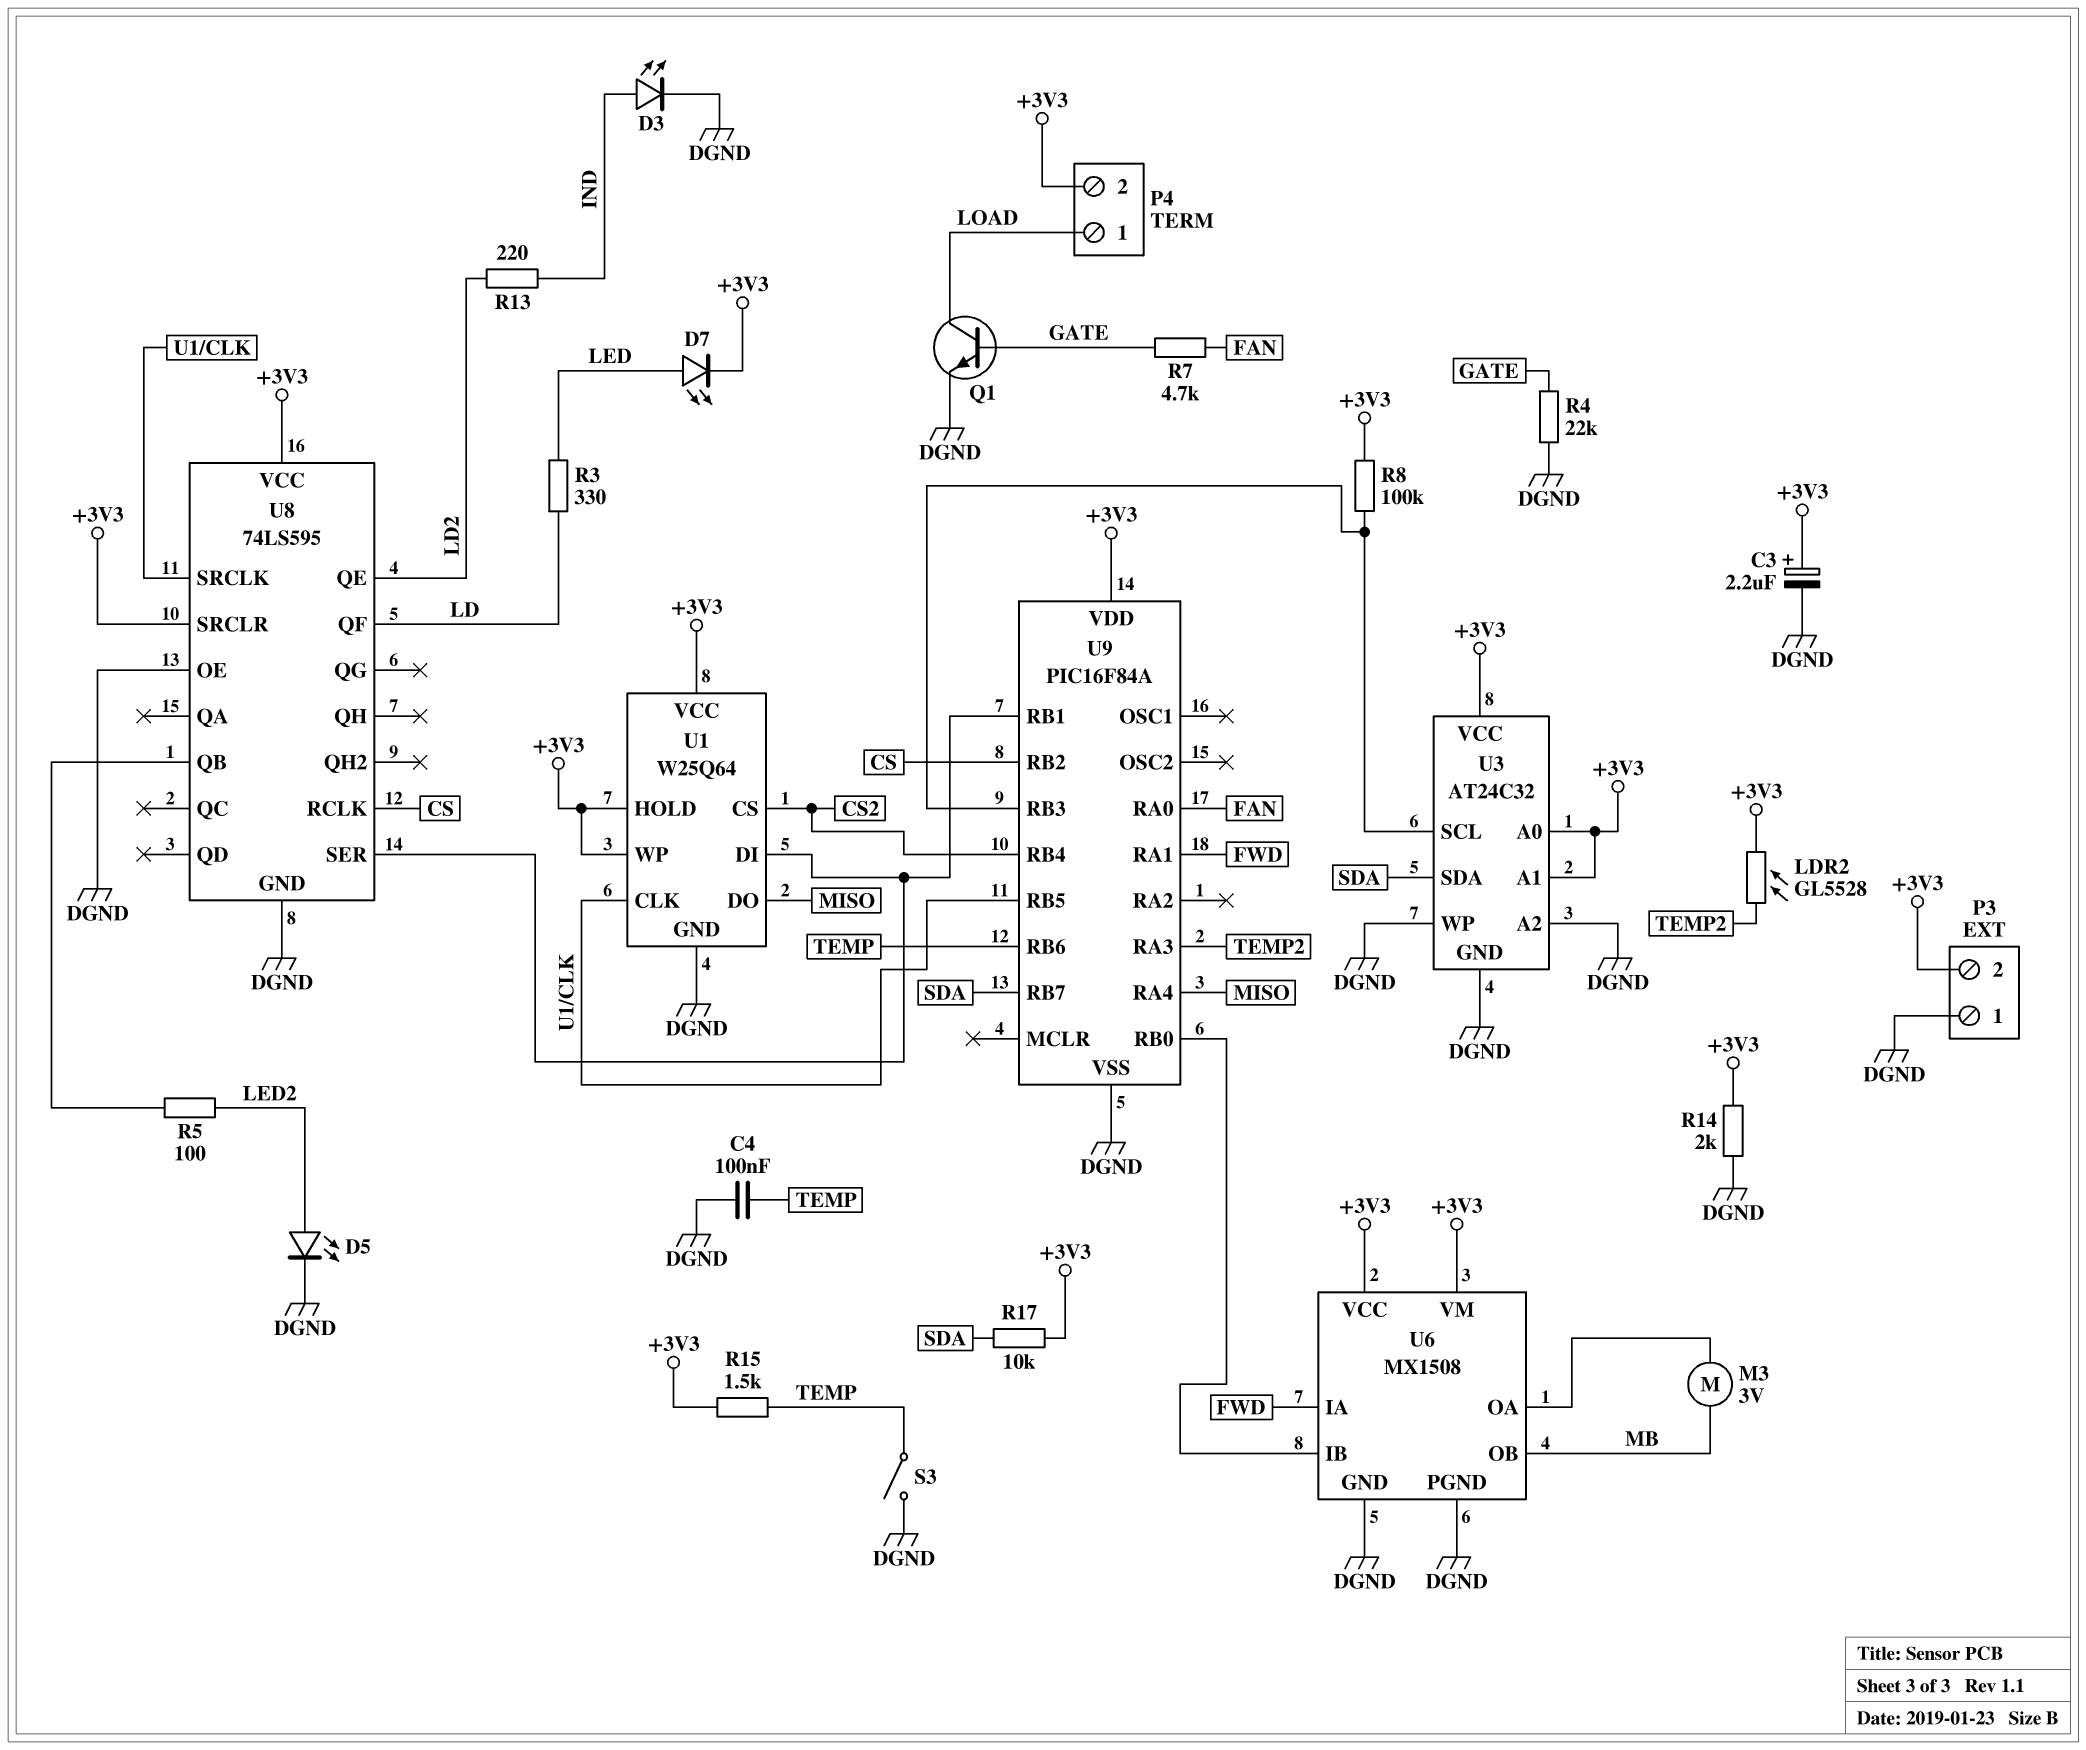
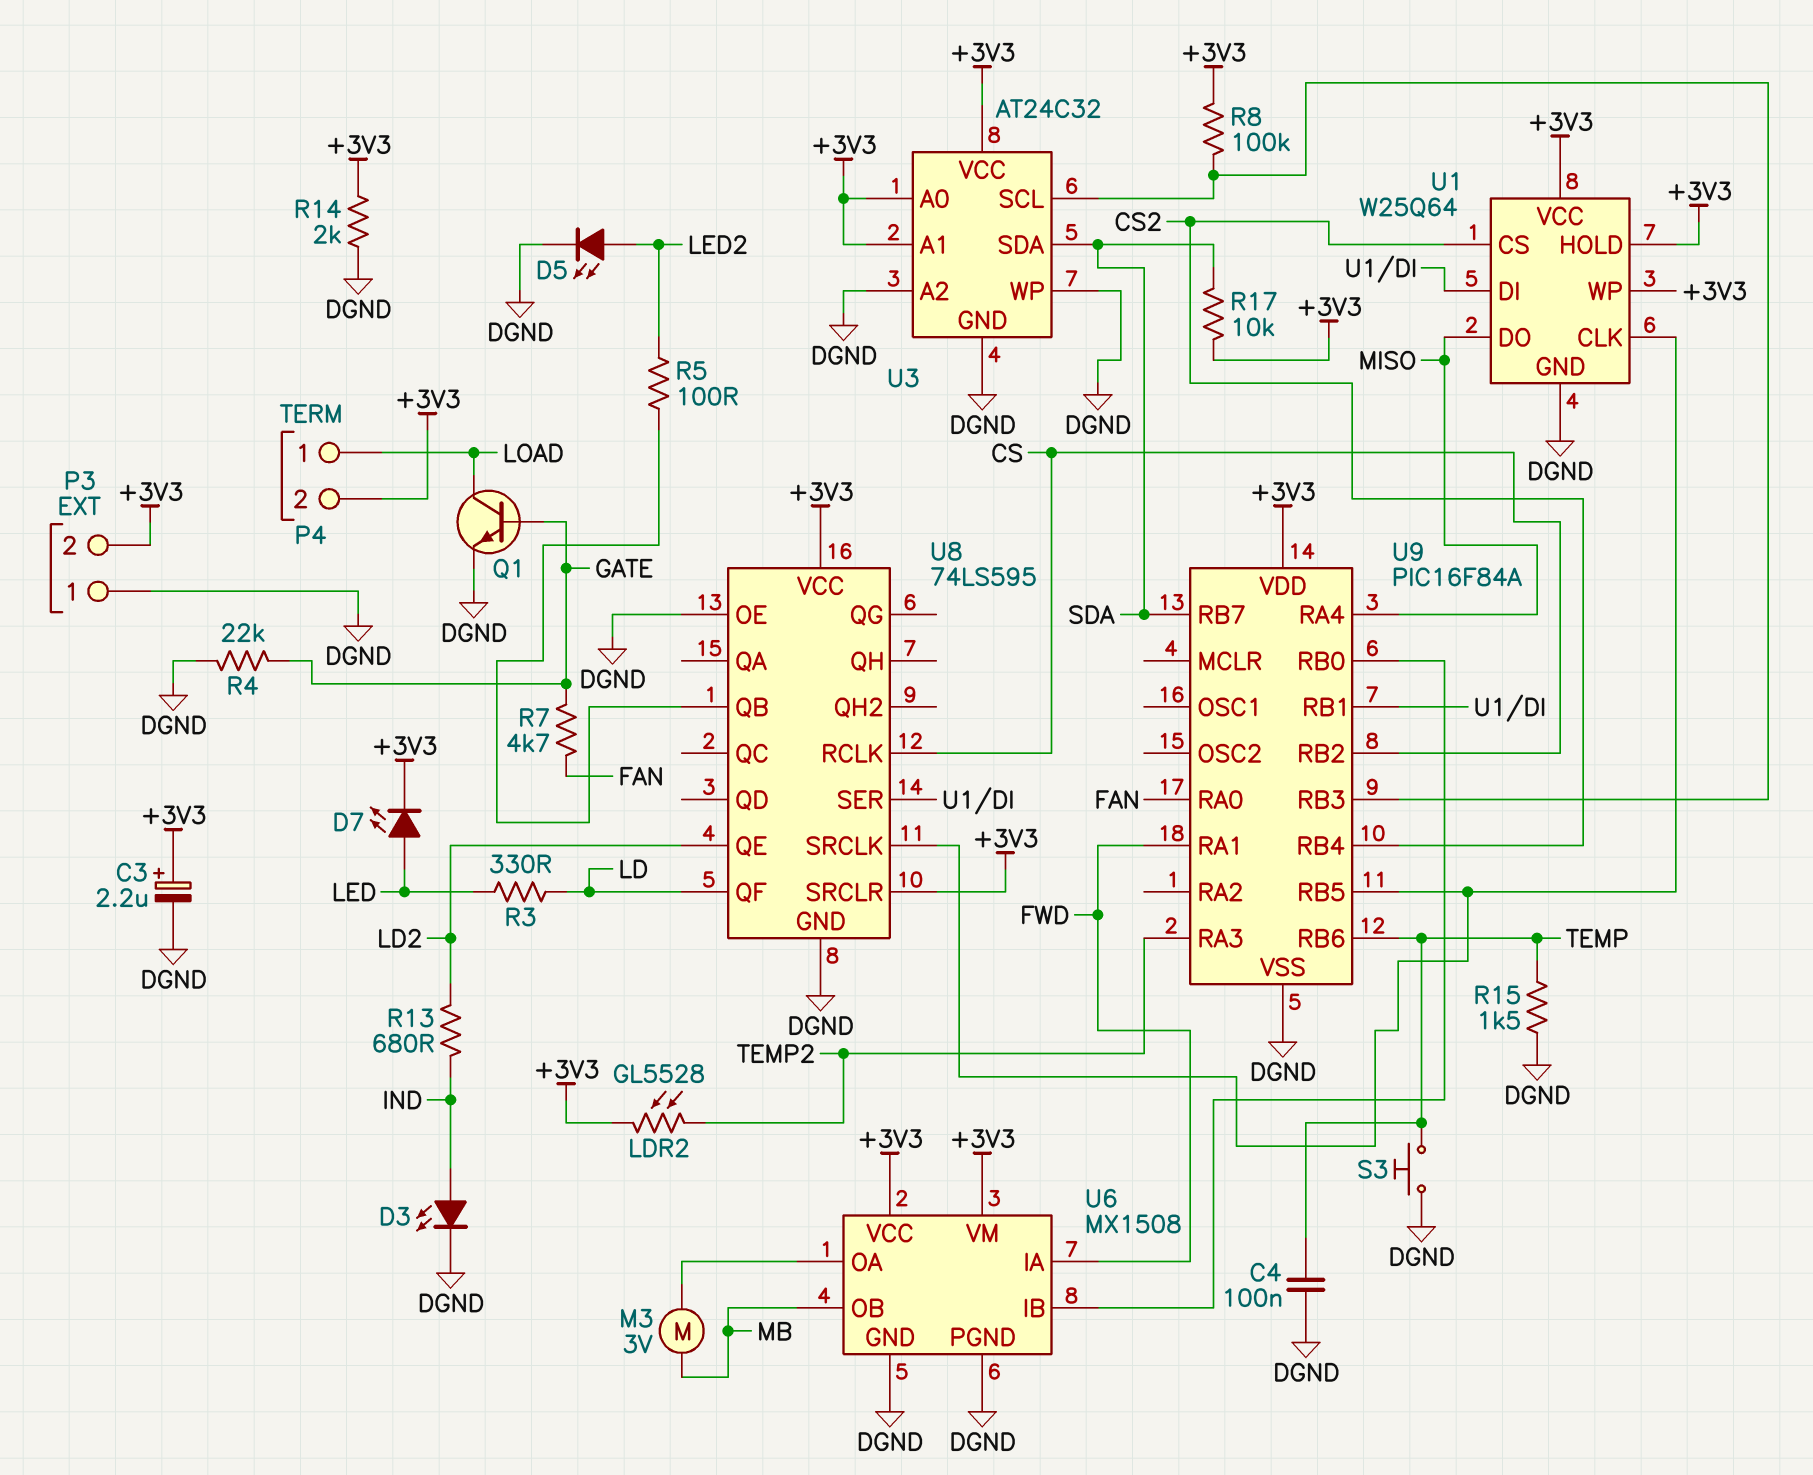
R13: 220 (IND, LD2) -> 680 (IND, LD2)
R15: 1.5k (+3V3, TEMP) -> 1.5k (DGND, TEMP)
S3: switch (DGND, TEMP) -> button (DGND, TEMP)

